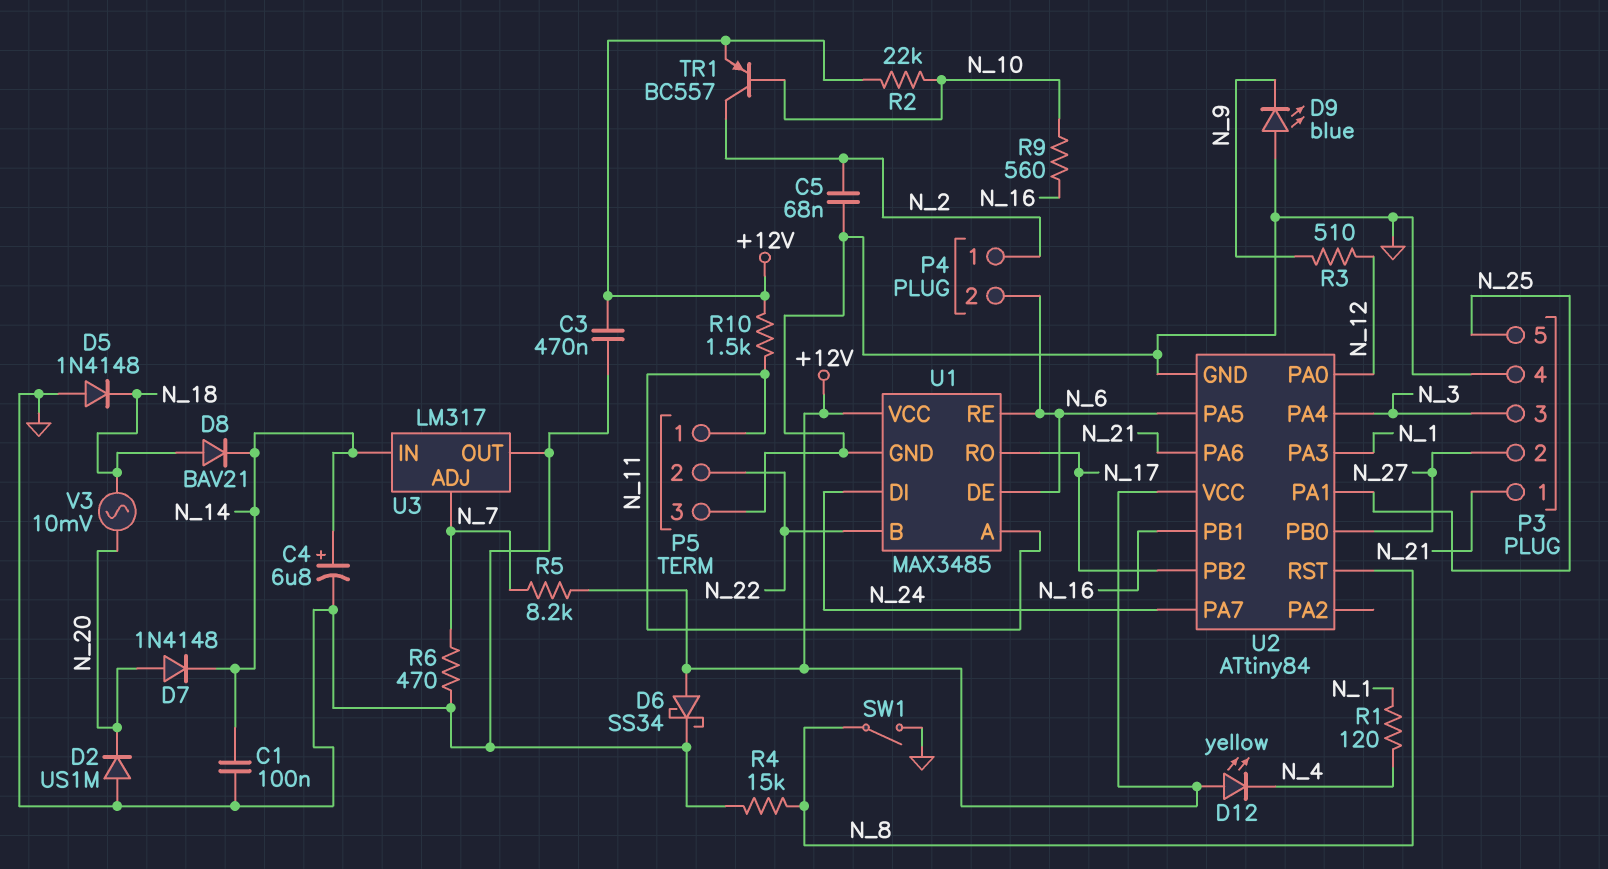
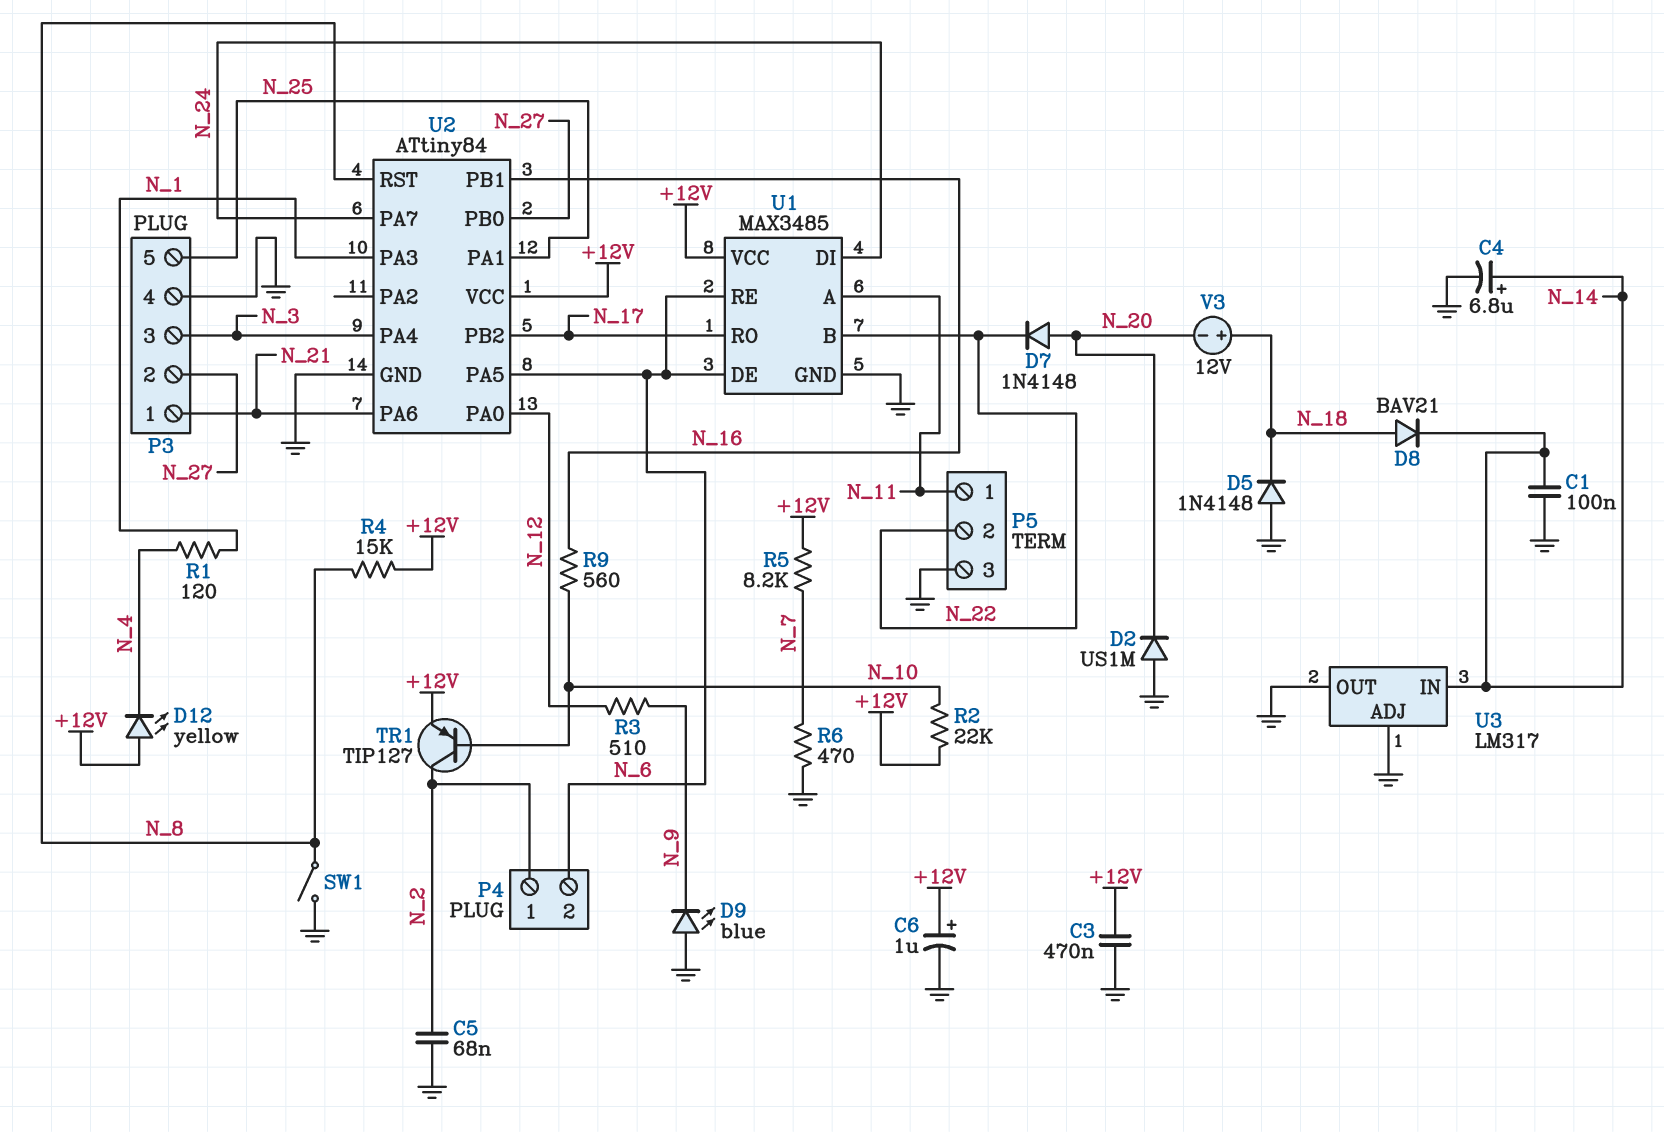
C6: none -> 1uF (plus +12V, minus GND)
D6: schottky SS34 (A +12V, K GND) -> none
D7: diode 1N4148 (A N_20, K N_14) -> diode 1N4148 (A N_20, K N_22)
R4: 15k (GND, N_8) -> 15k (+12V, N_8)
R10: 1.5k (+12V, N_11) -> none
TR1: PNP BC557 (B N_10, C N_2, E +12V) -> PNP TIP127 (B N_10, C N_2, E +12V)
U3 pin ADJ: N_7 -> GND
V3: AC 10mV (N_18, N_20) -> 12V (plus N_18, minus N_20)

